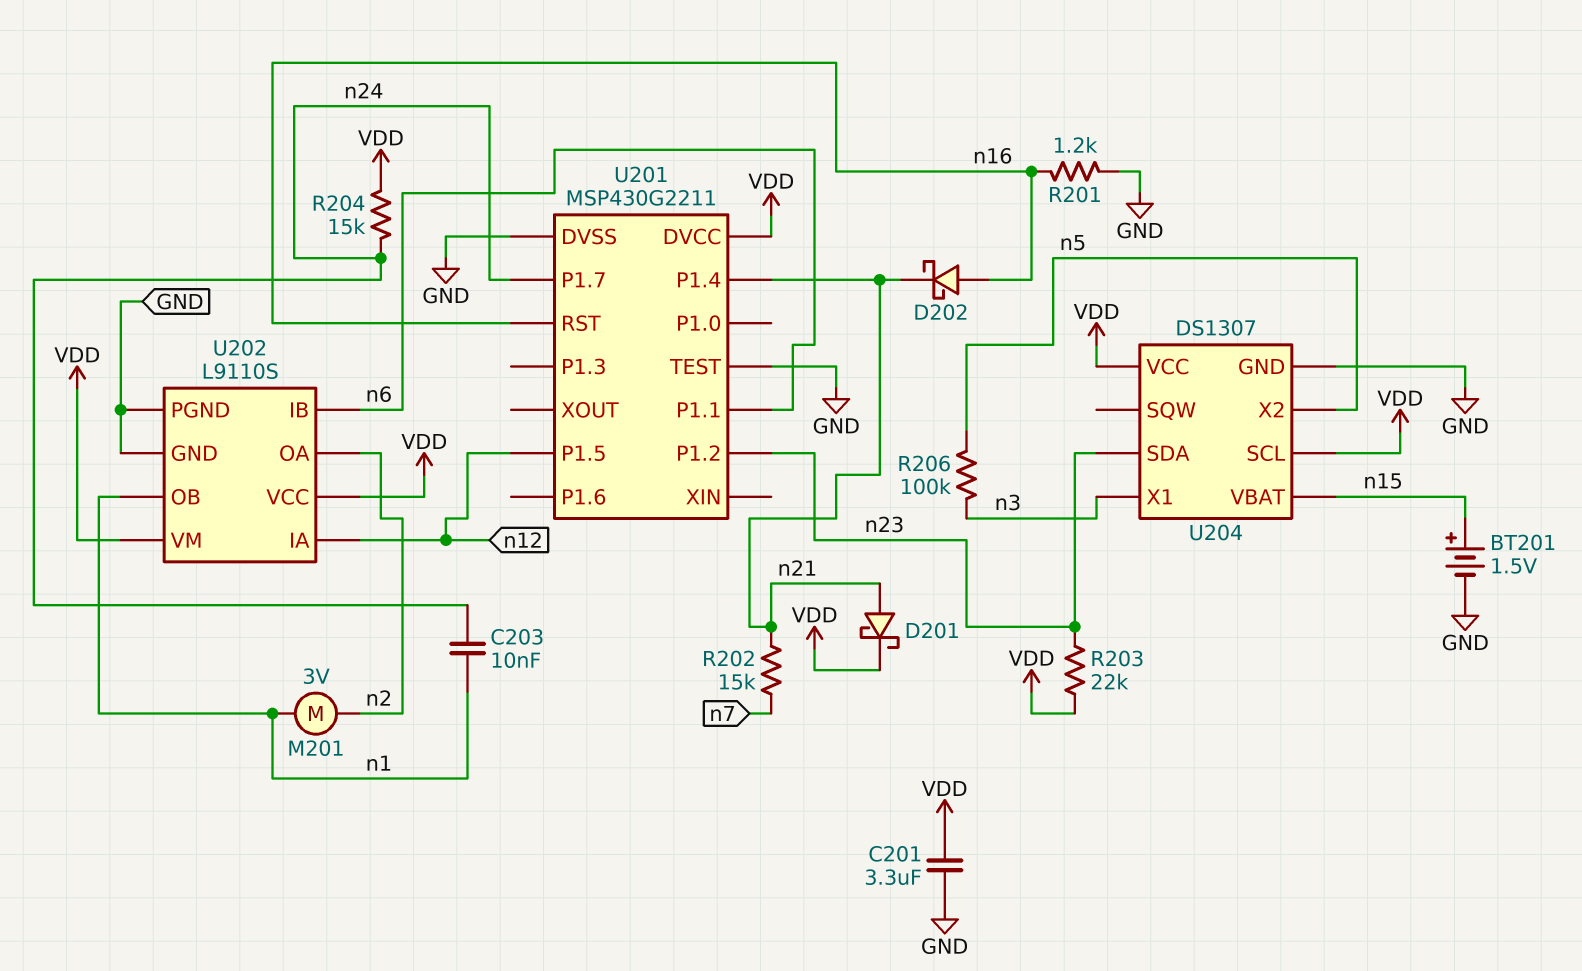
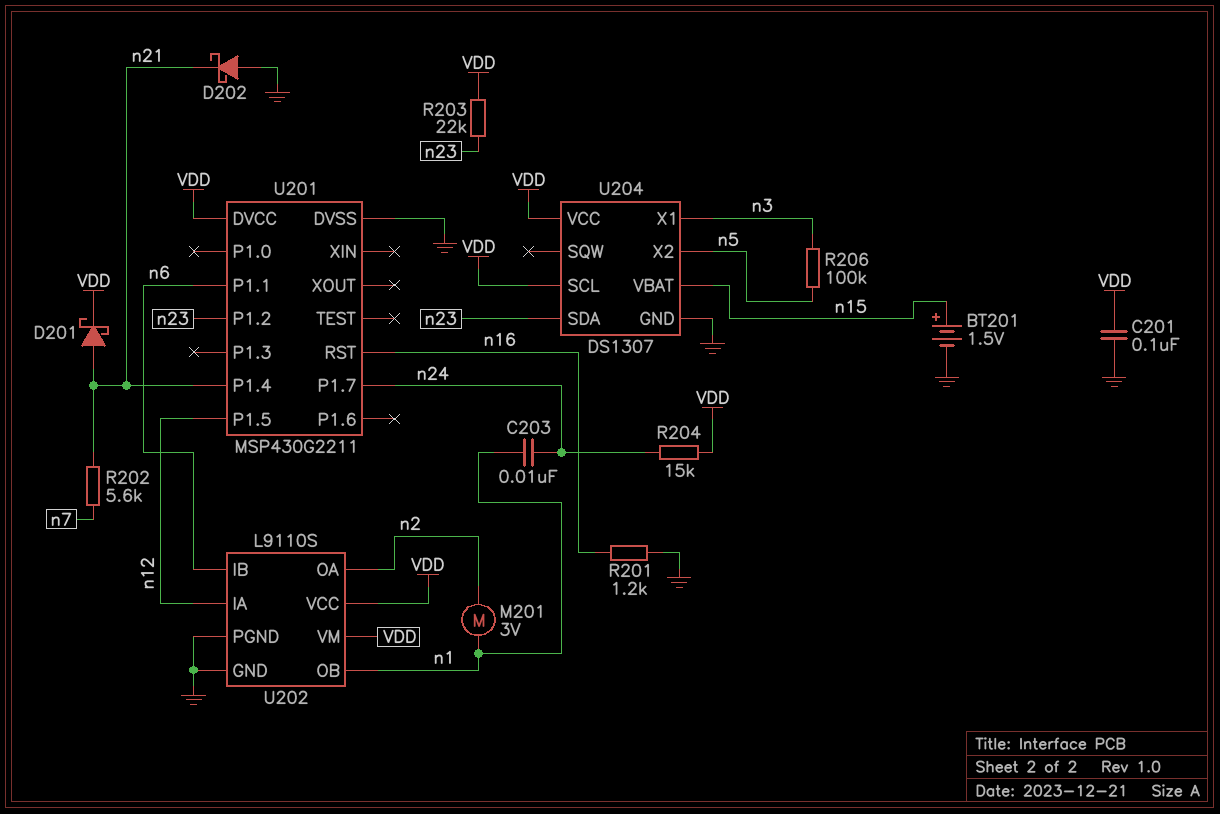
C201: 3.3uF (GND, VDD) -> 100nF (GND, VDD)
D202: schottky (A n16, K n21) -> schottky (A GND, K n21)
R202: 15k (n7, n21) -> 5.6k (n7, n21)
U201 pin TEST: GND -> none

